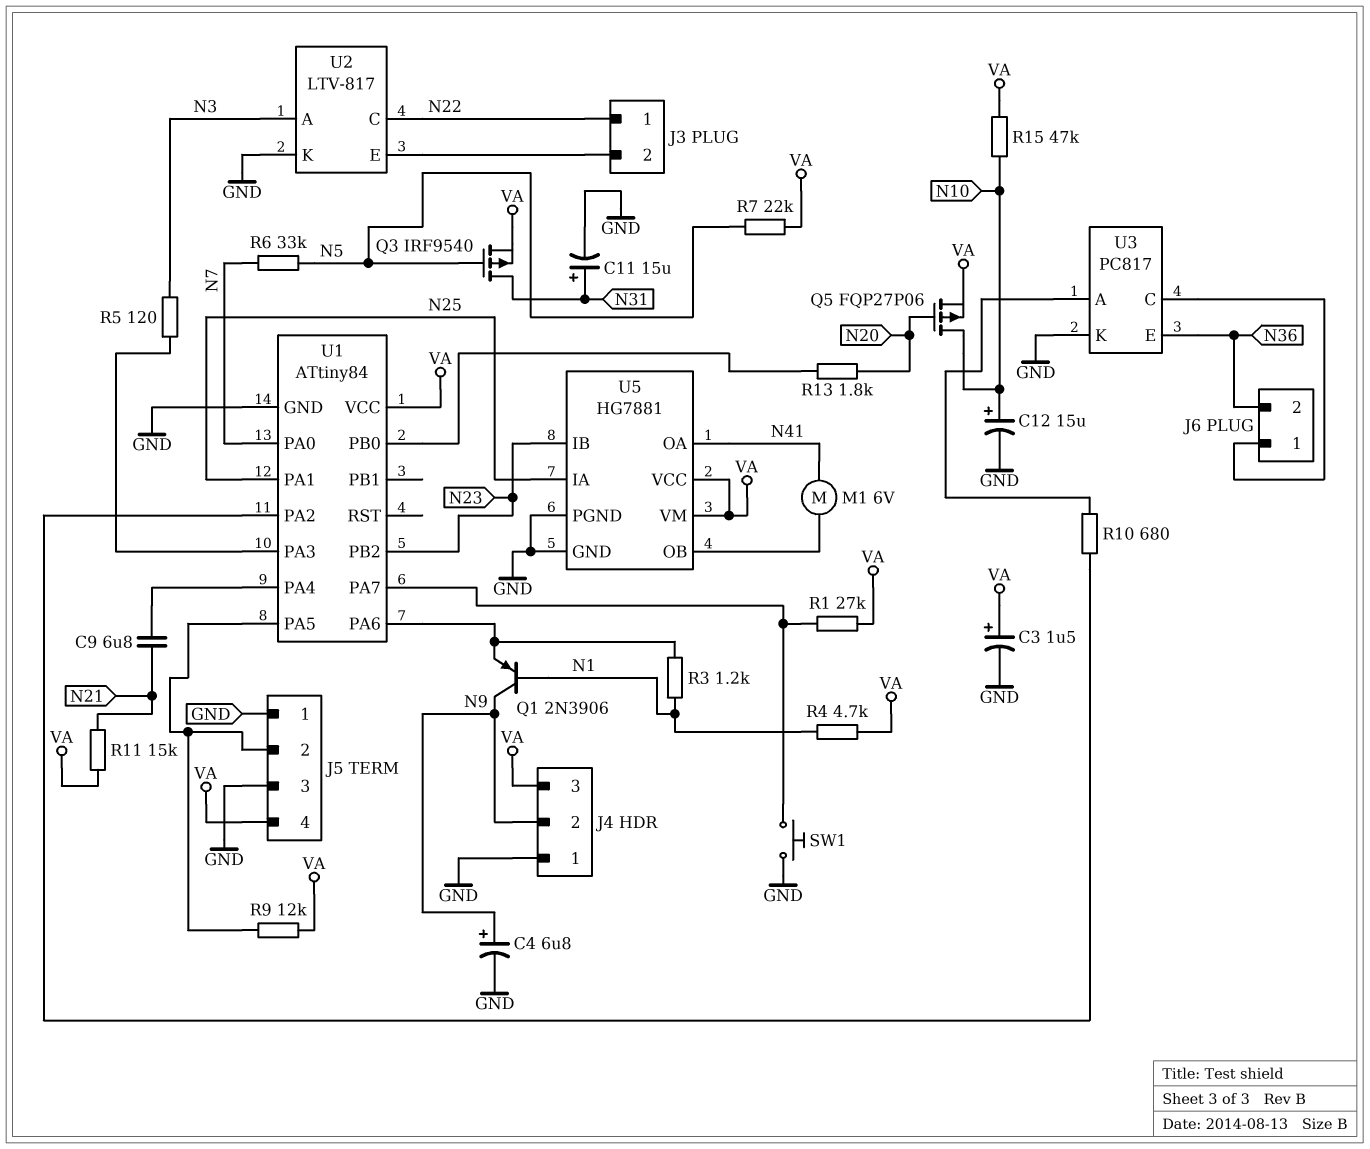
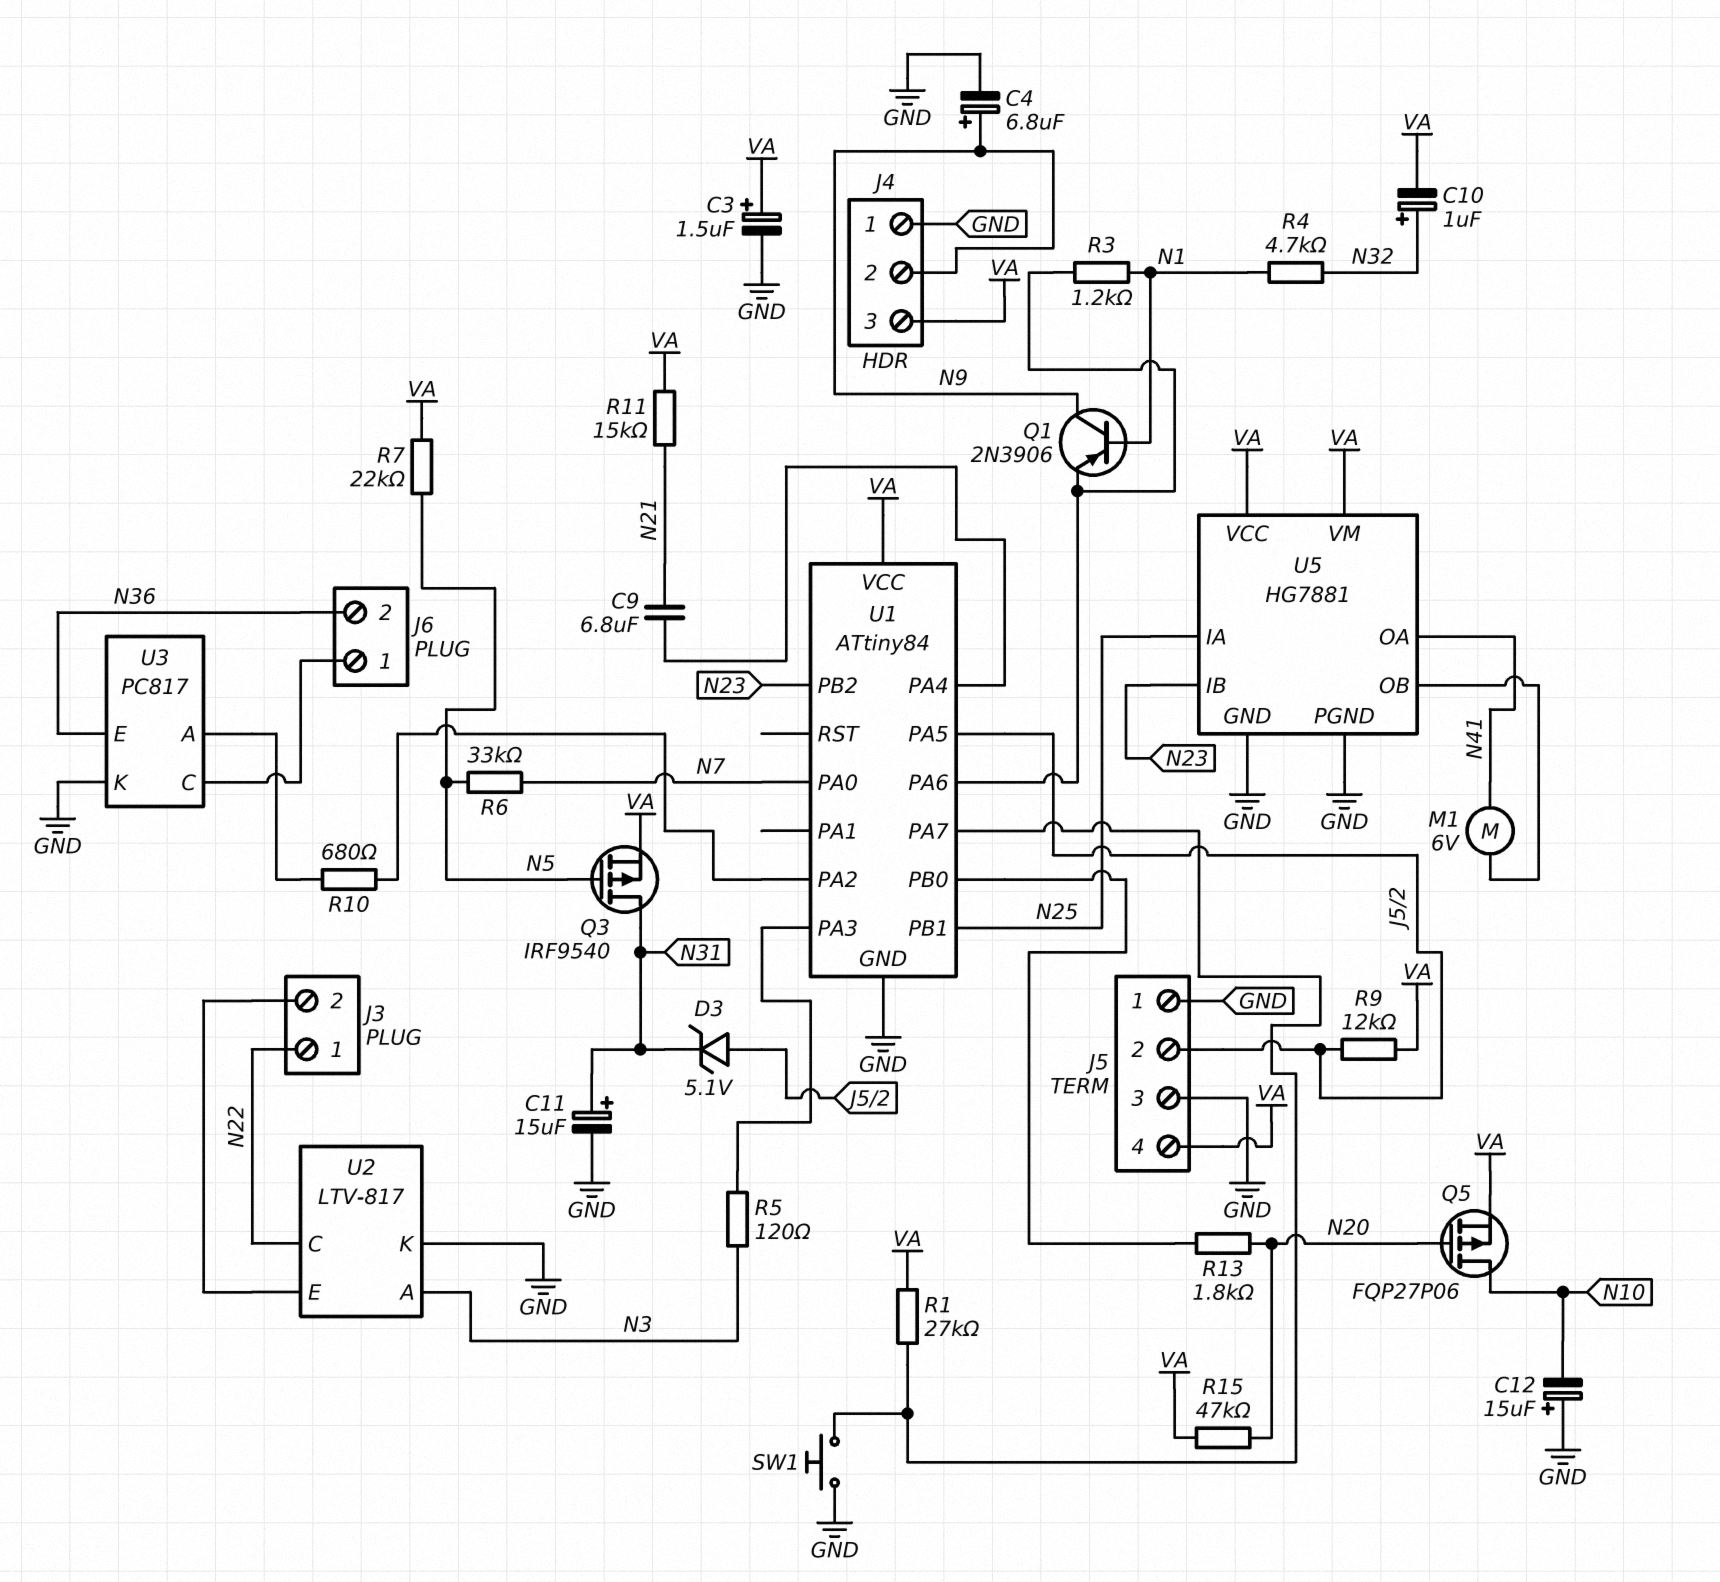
C10: none -> 1uF (plus N32, minus VA)
C12: 15uF (plus N10, minus GND) -> 15uF (plus GND, minus N10)
D3: none -> zener 5.1V (A J5/2, K N31)
R4: 4.7k (N1, VA) -> 4.7k (N1, N32)
R15: 47k (N10, VA) -> 47k (N20, VA)
U1 pin PA1: N25 -> none
U1 pin PB1: none -> N25

